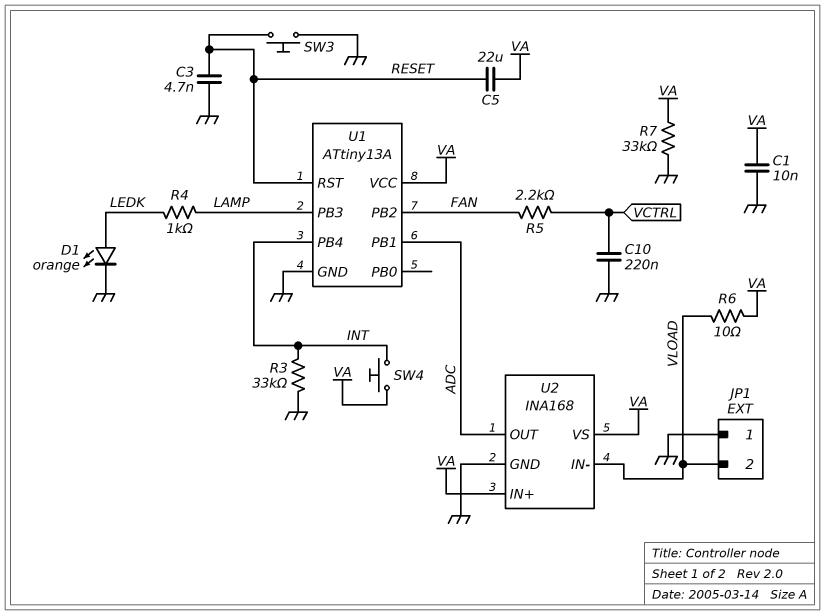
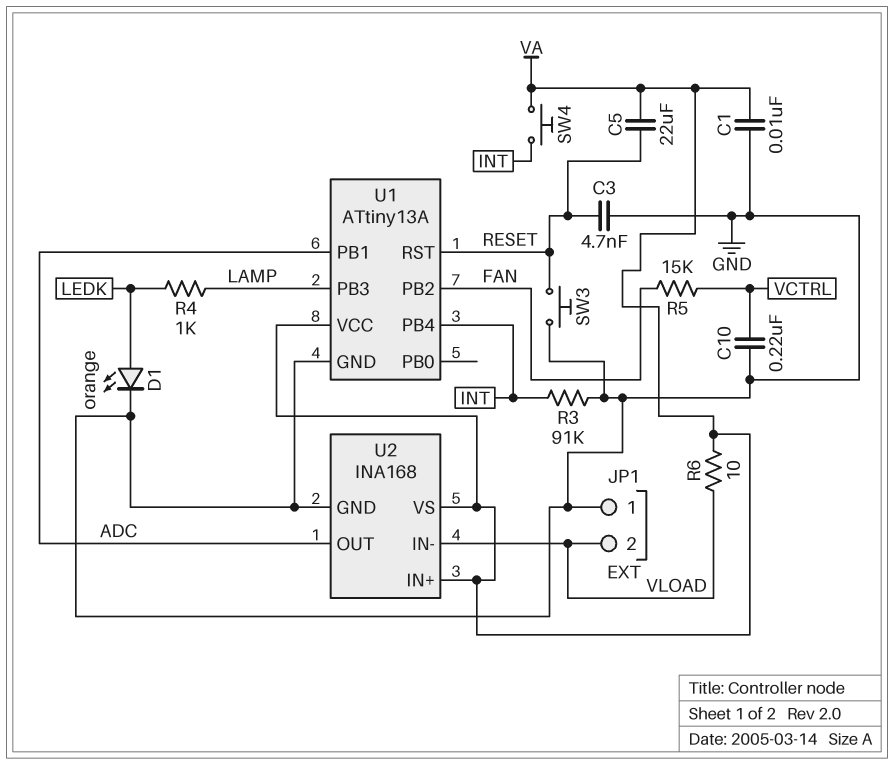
R3: 33k (GND, INT) -> 91k (GND, INT)
R5: 2.2k (FAN, VCTRL) -> 15k (FAN, VCTRL)
R7: 33k (GND, VA) -> none

